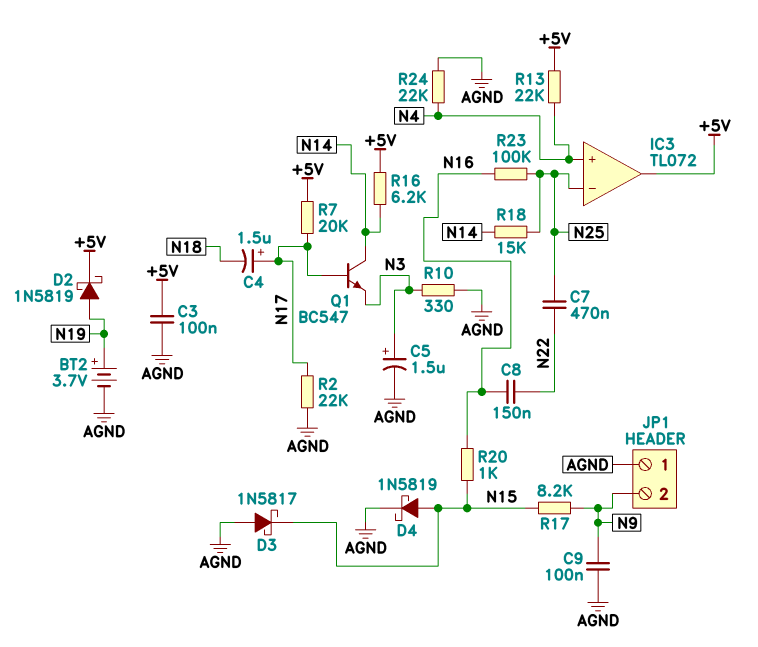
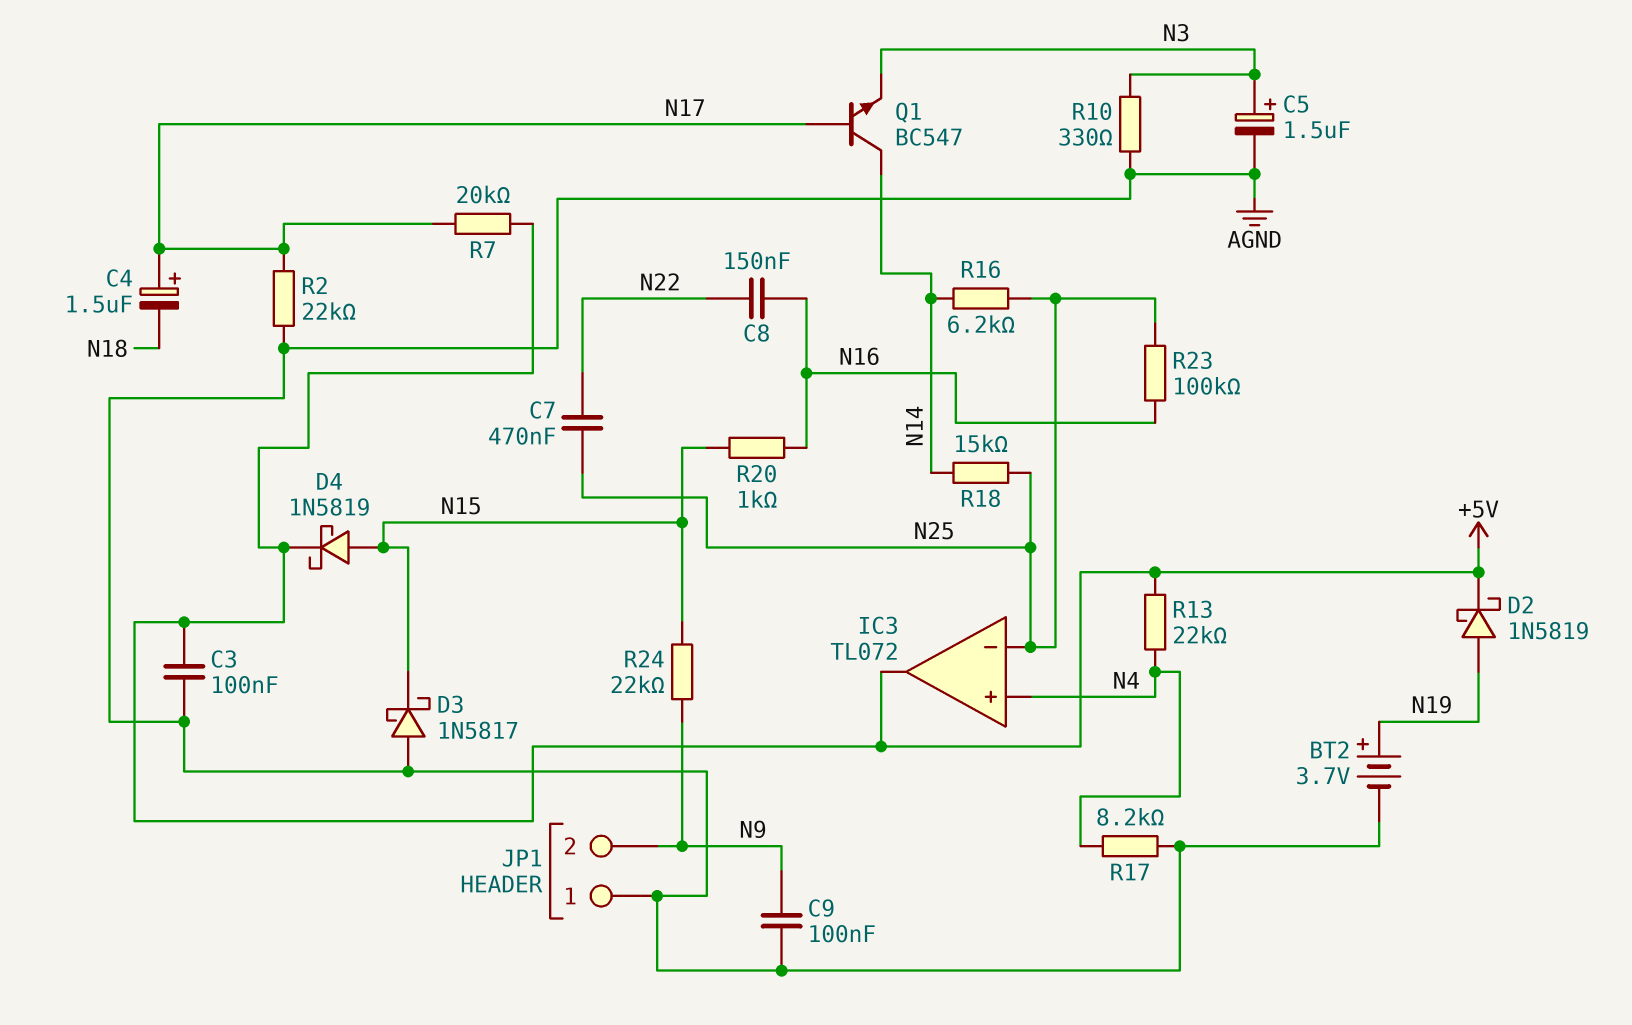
D4: schottky 1N5819 (A N15, K AGND) -> schottky 1N5819 (A N15, K +5V)
R16: 6.2k (+5V, N14) -> 6.2k (N14, N25)
R17: 8.2k (N9, N15) -> 8.2k (AGND, N4)
R24: 22k (AGND, N4) -> 22k (N9, N15)

